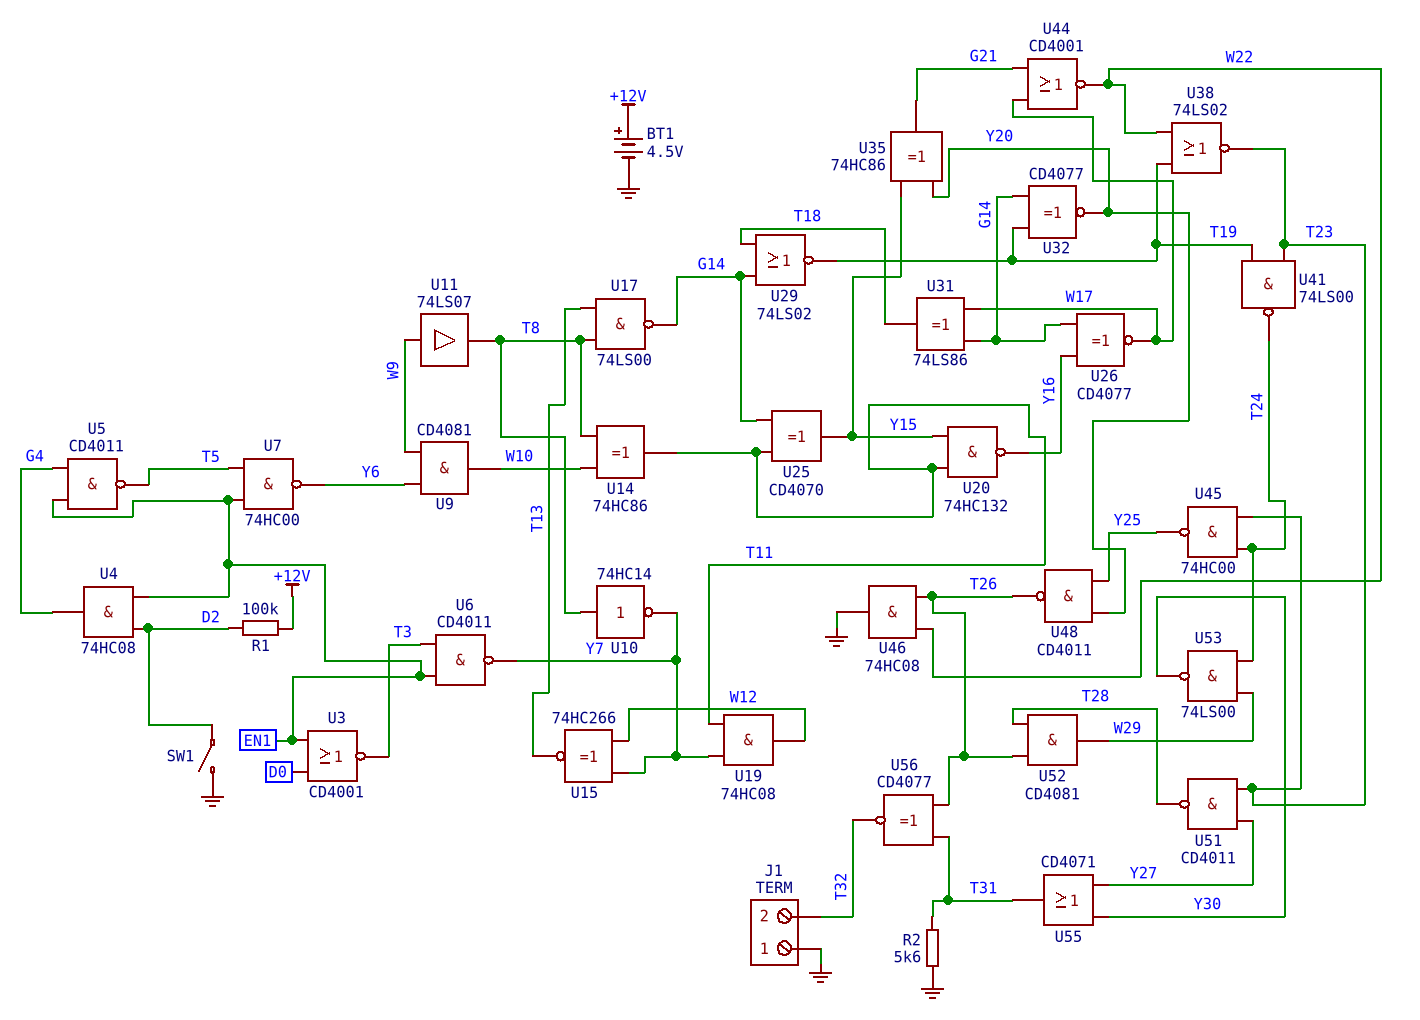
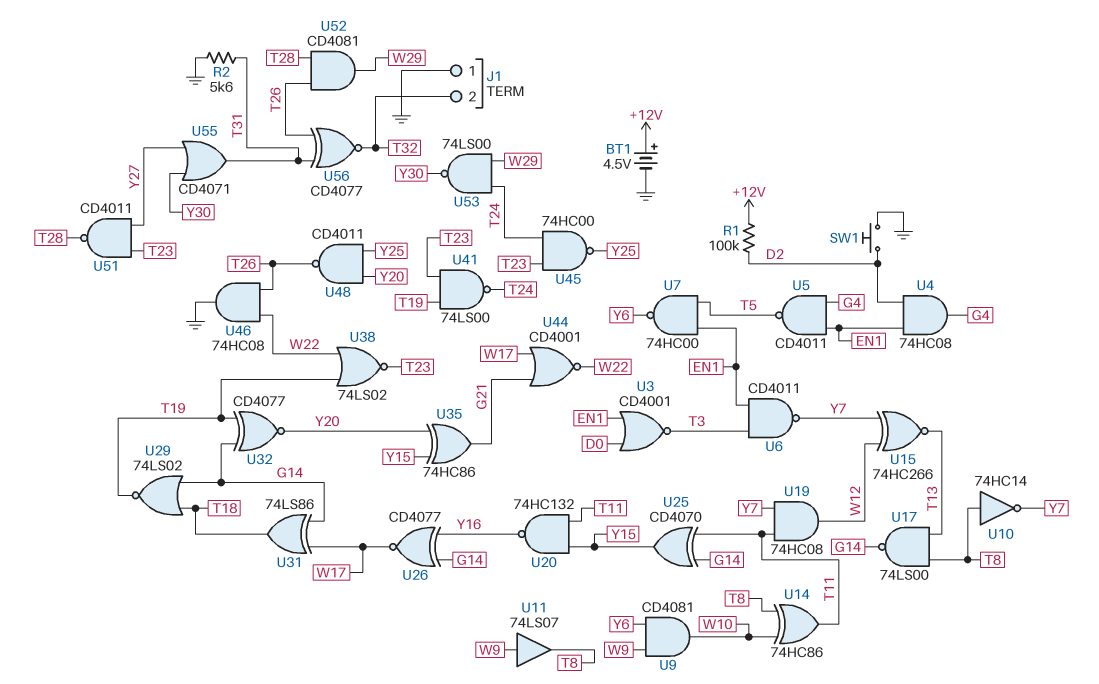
SW1: switch (D2, GND) -> button (D2, GND)

